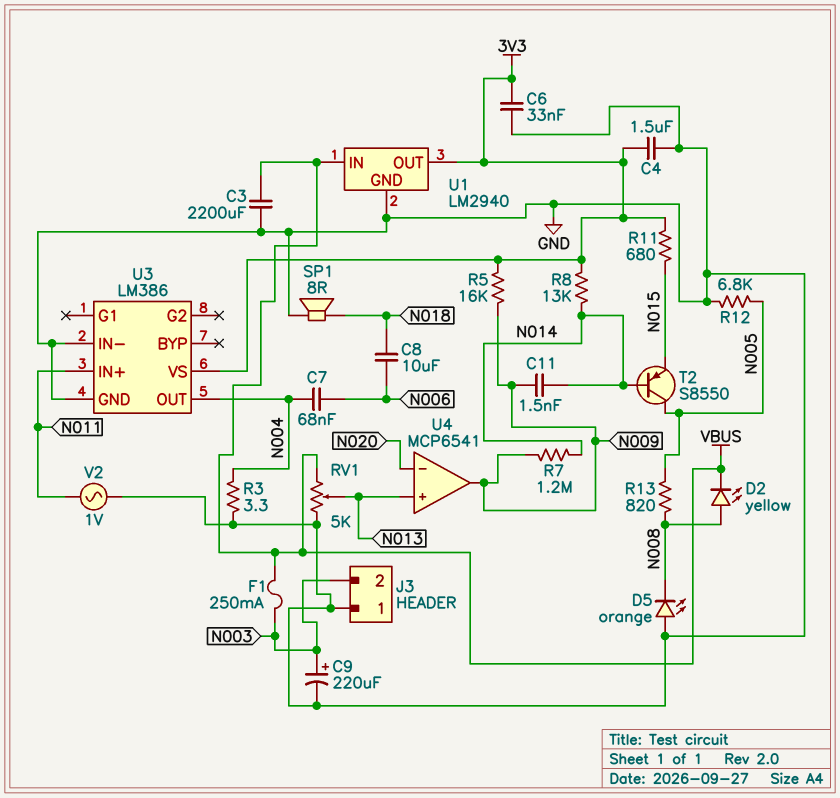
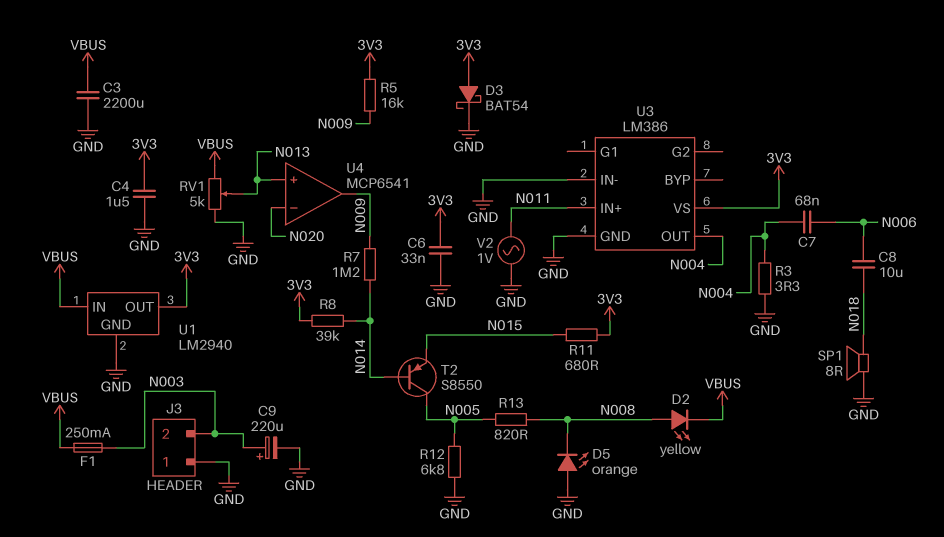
C11: 1.5nF (N009, N014) -> none
D3: none -> schottky BAT54 (A 3V3, K GND)
R8: 13k (3V3, N014) -> 39k (3V3, N014)

